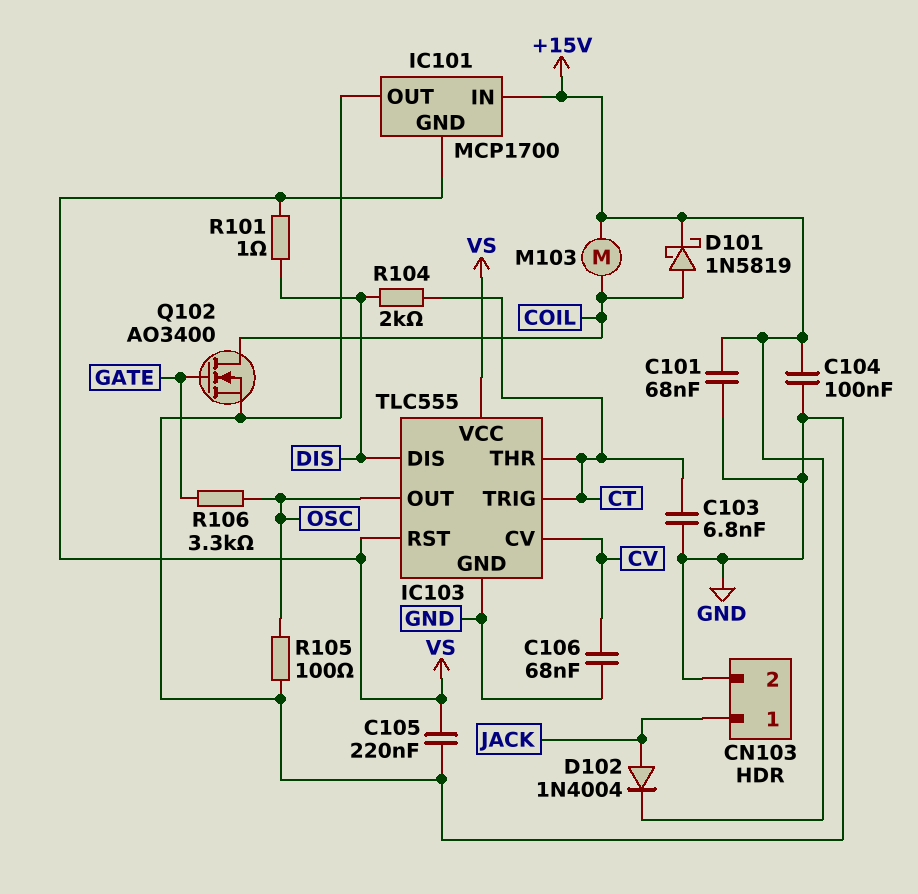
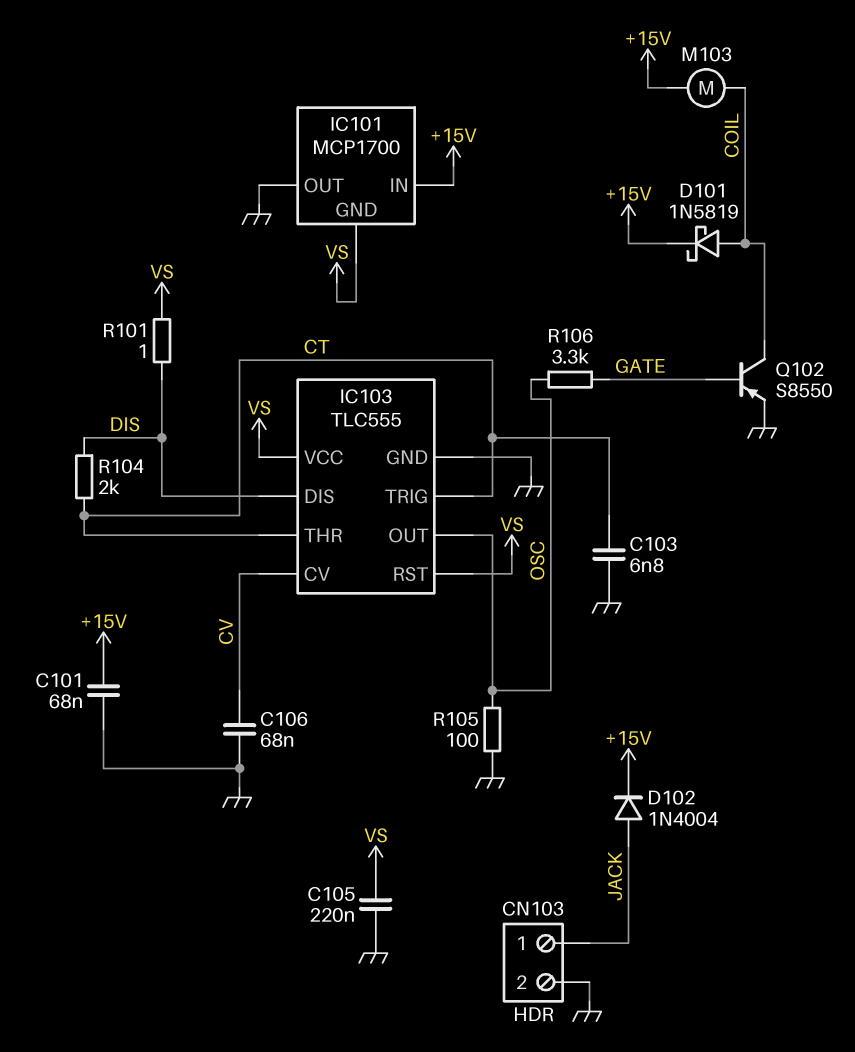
C104: 100nF (+15V, GND) -> none
Q102: NMOS AO3400 (G GATE, D COIL, S GND) -> PNP S8550 (B GATE, C COIL, E GND)

